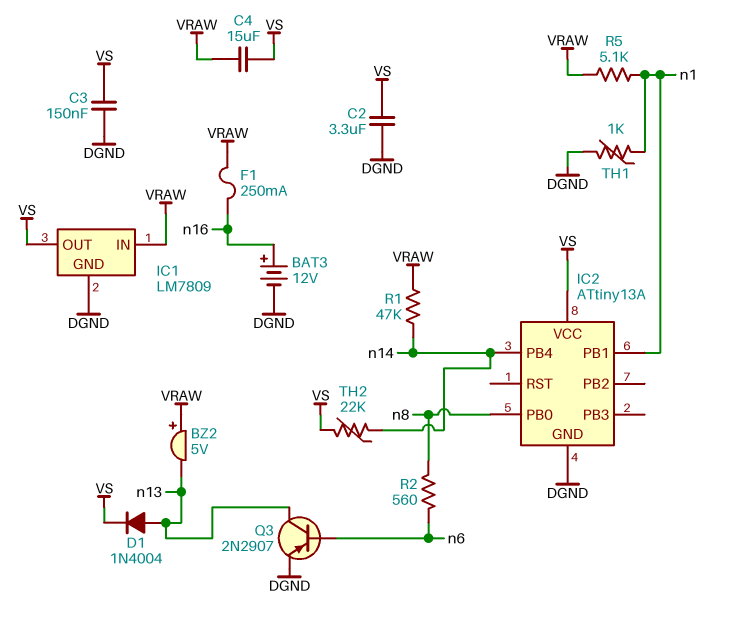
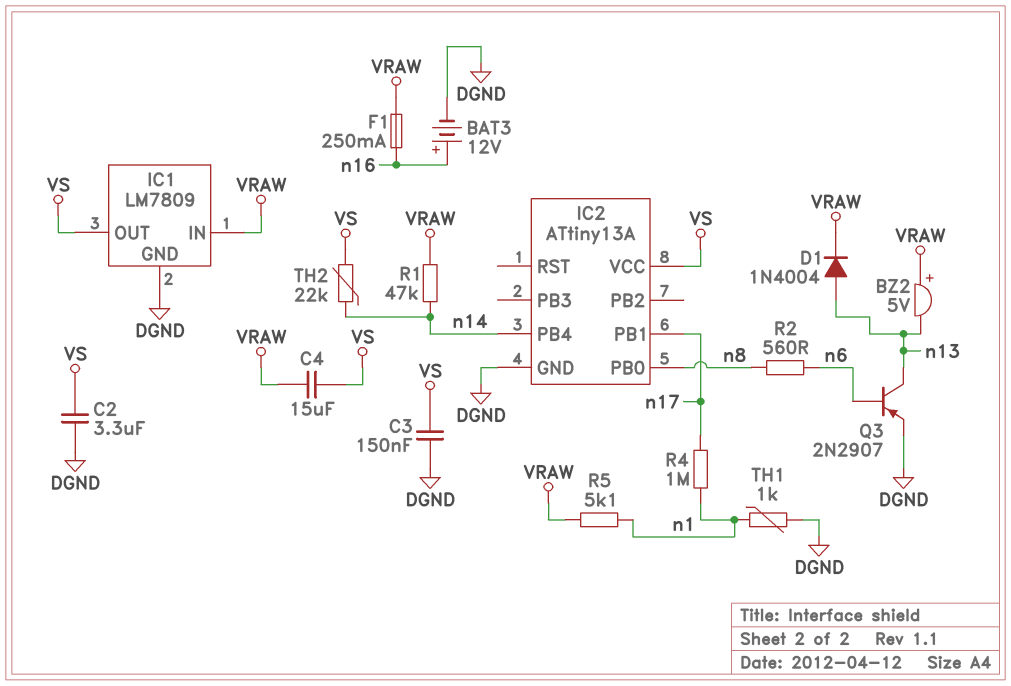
D1: diode 1N4004 (A n13, K VS) -> diode 1N4004 (A n13, K VRAW)
IC2 pin PB1: n1 -> n17
R4: none -> 1M (n1, n17)

